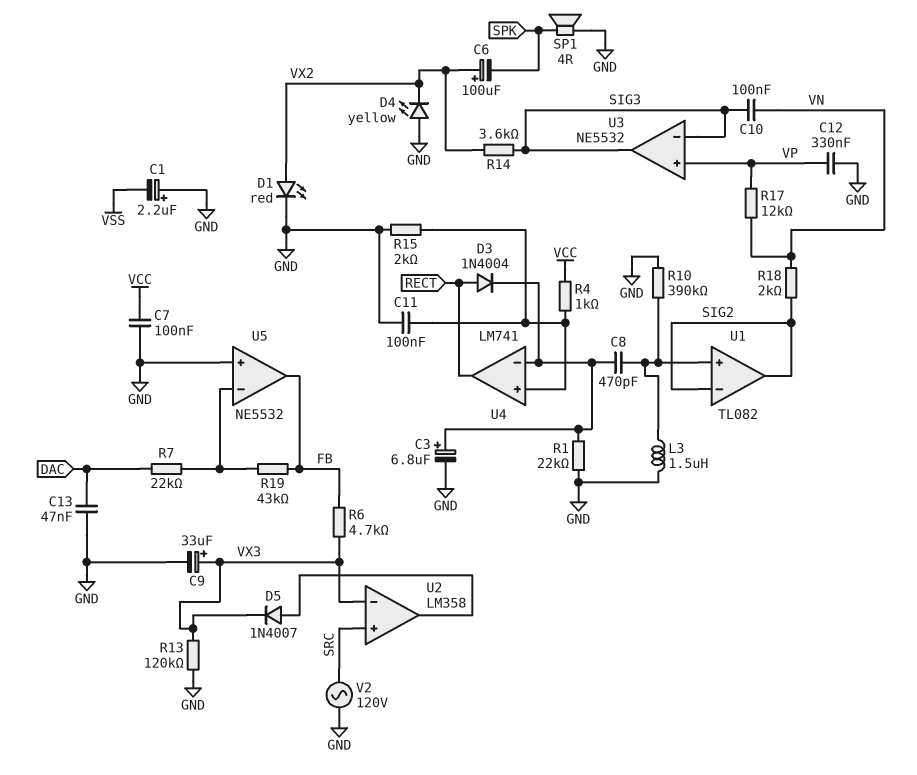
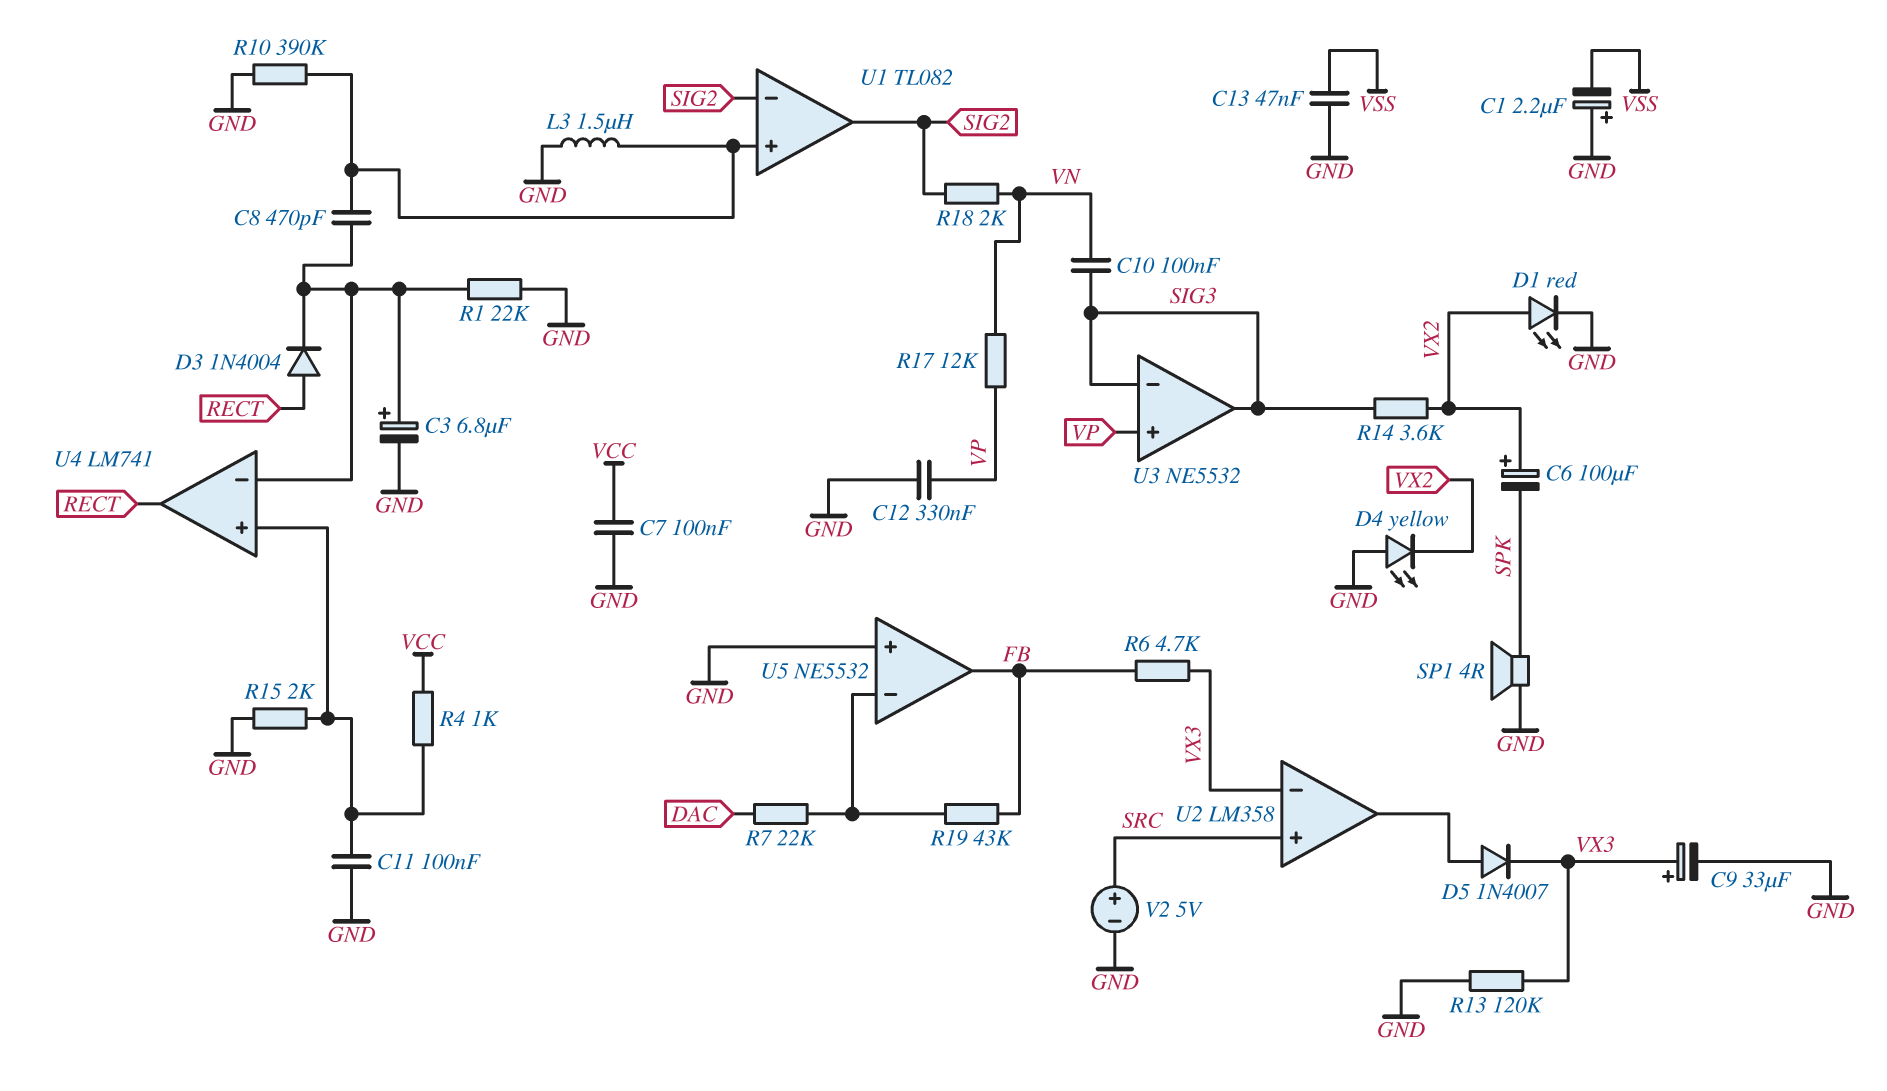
C13: 47nF (DAC, GND) -> 47nF (GND, VSS)
V2: AC 120V (GND, SRC) -> 5V (plus SRC, minus GND)

